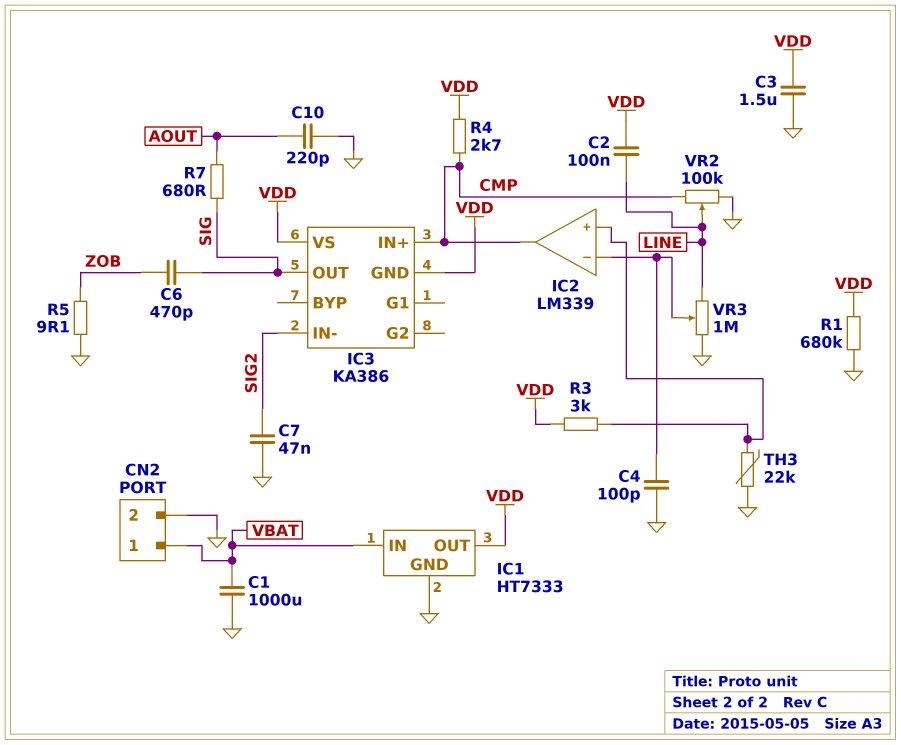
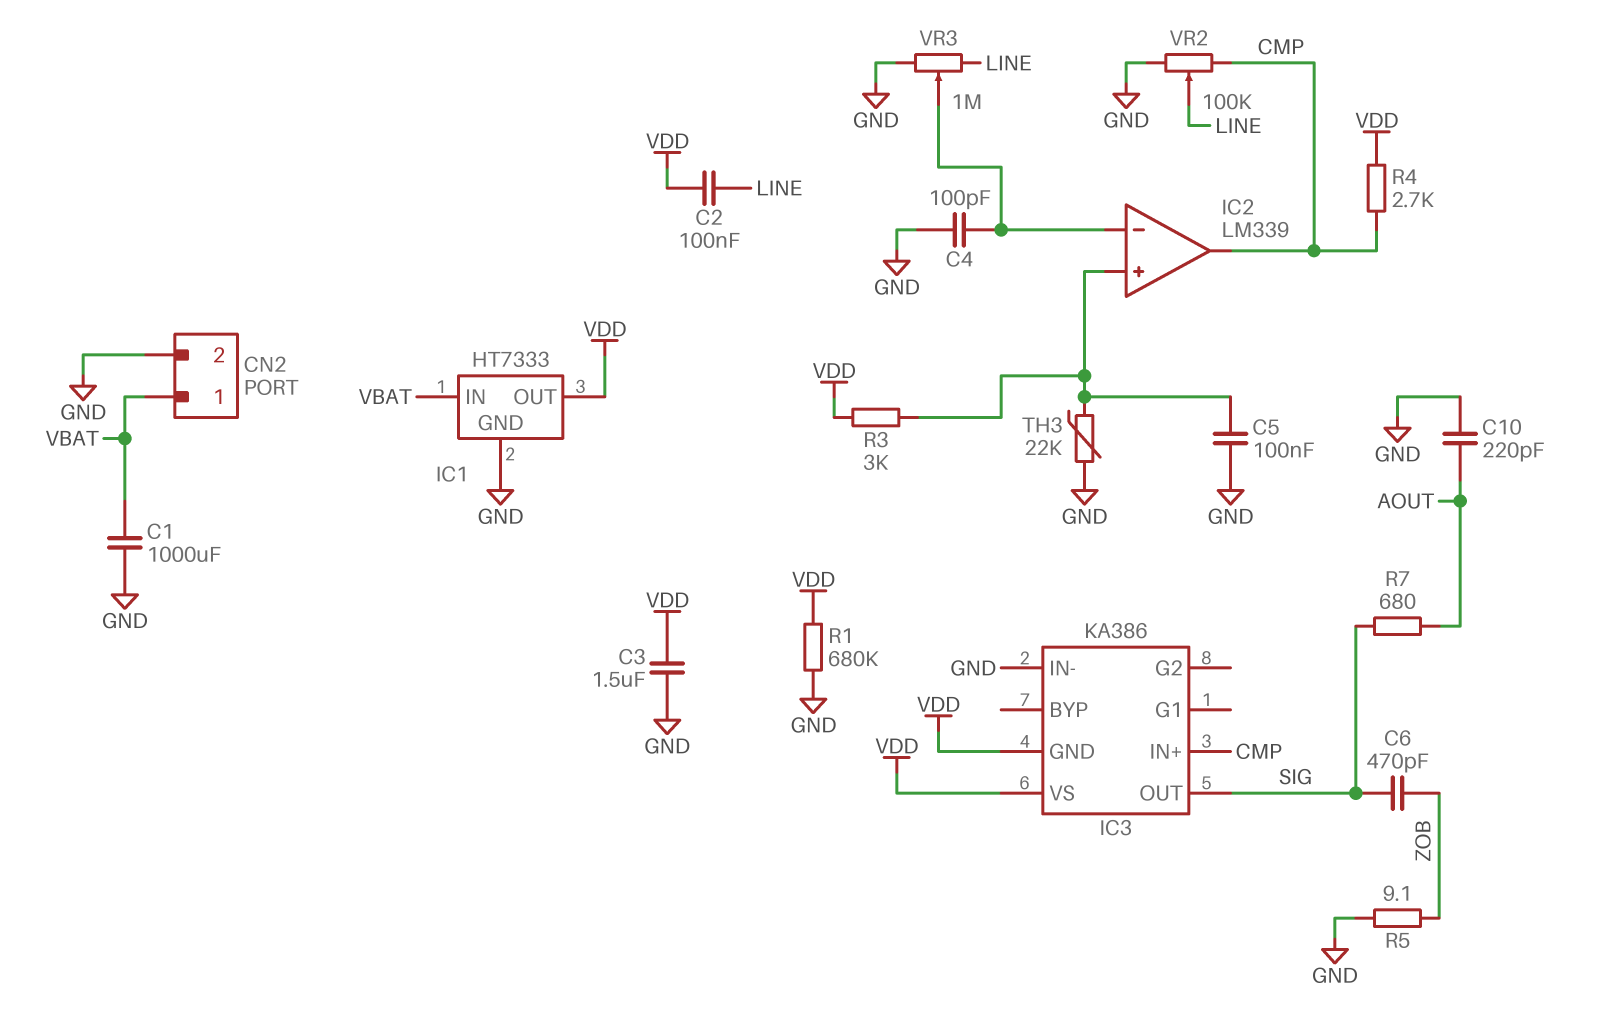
C5: none -> 100nF (GND, IC2/in+)
C7: 47nF (GND, SIG2) -> none
IC3 pin IN-: SIG2 -> GND

